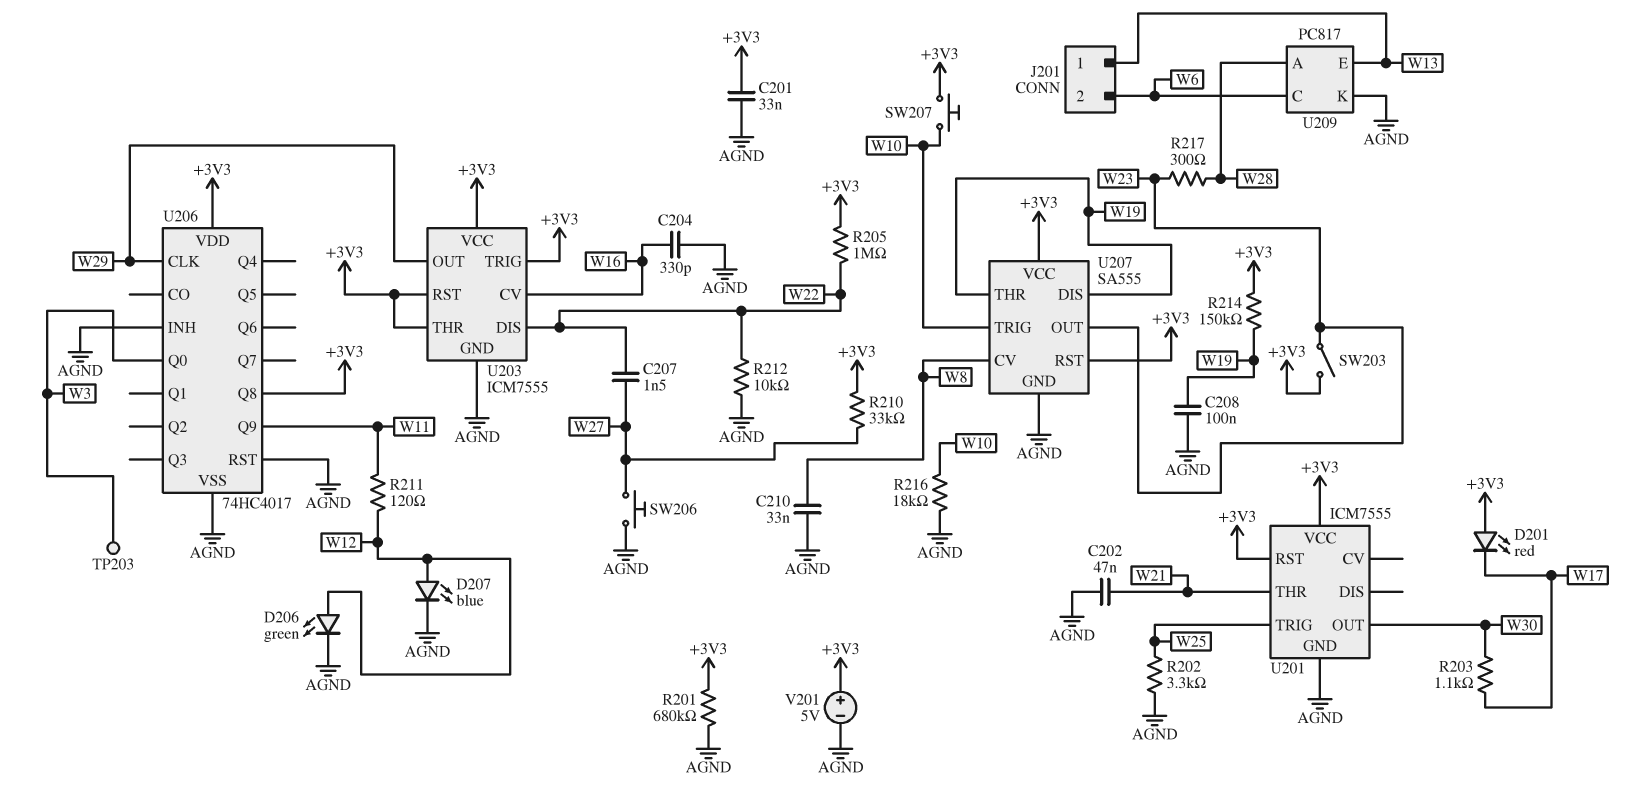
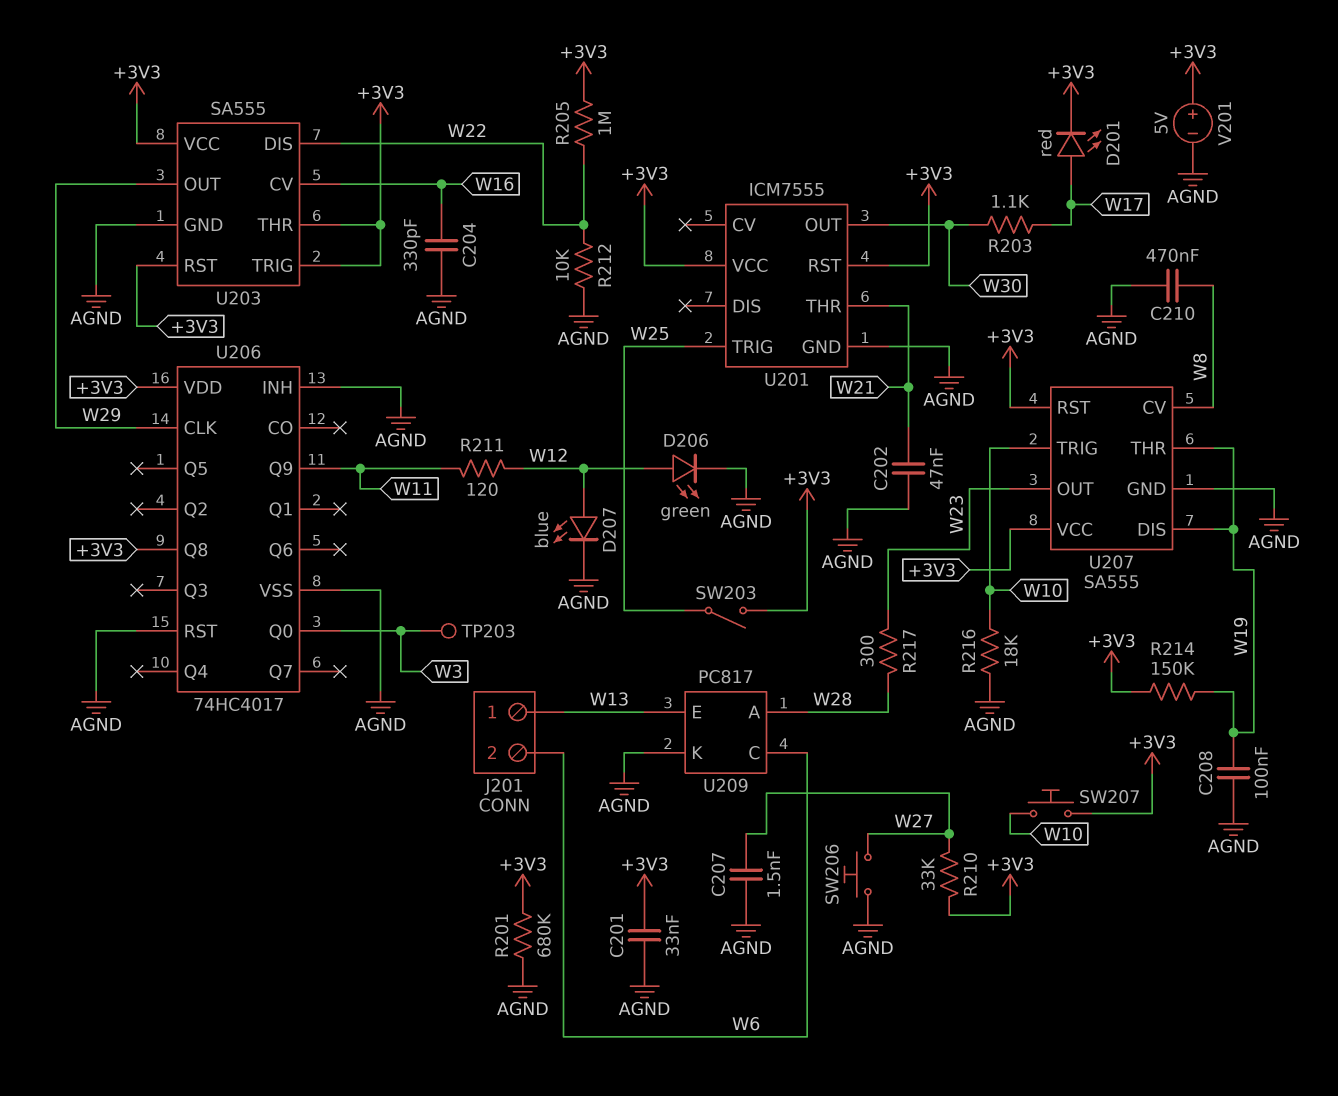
C207: 1.5nF (W22, W27) -> 1.5nF (AGND, W27)
C210: 33nF (AGND, W8) -> 470nF (AGND, W8)
D201: LED red (A +3V3, K W17) -> LED red (A W17, K +3V3)
R202: 3.3k (AGND, W25) -> none
SW203: switch (+3V3, W23) -> switch (+3V3, W25)
U203: ICM7555 -> SA555

